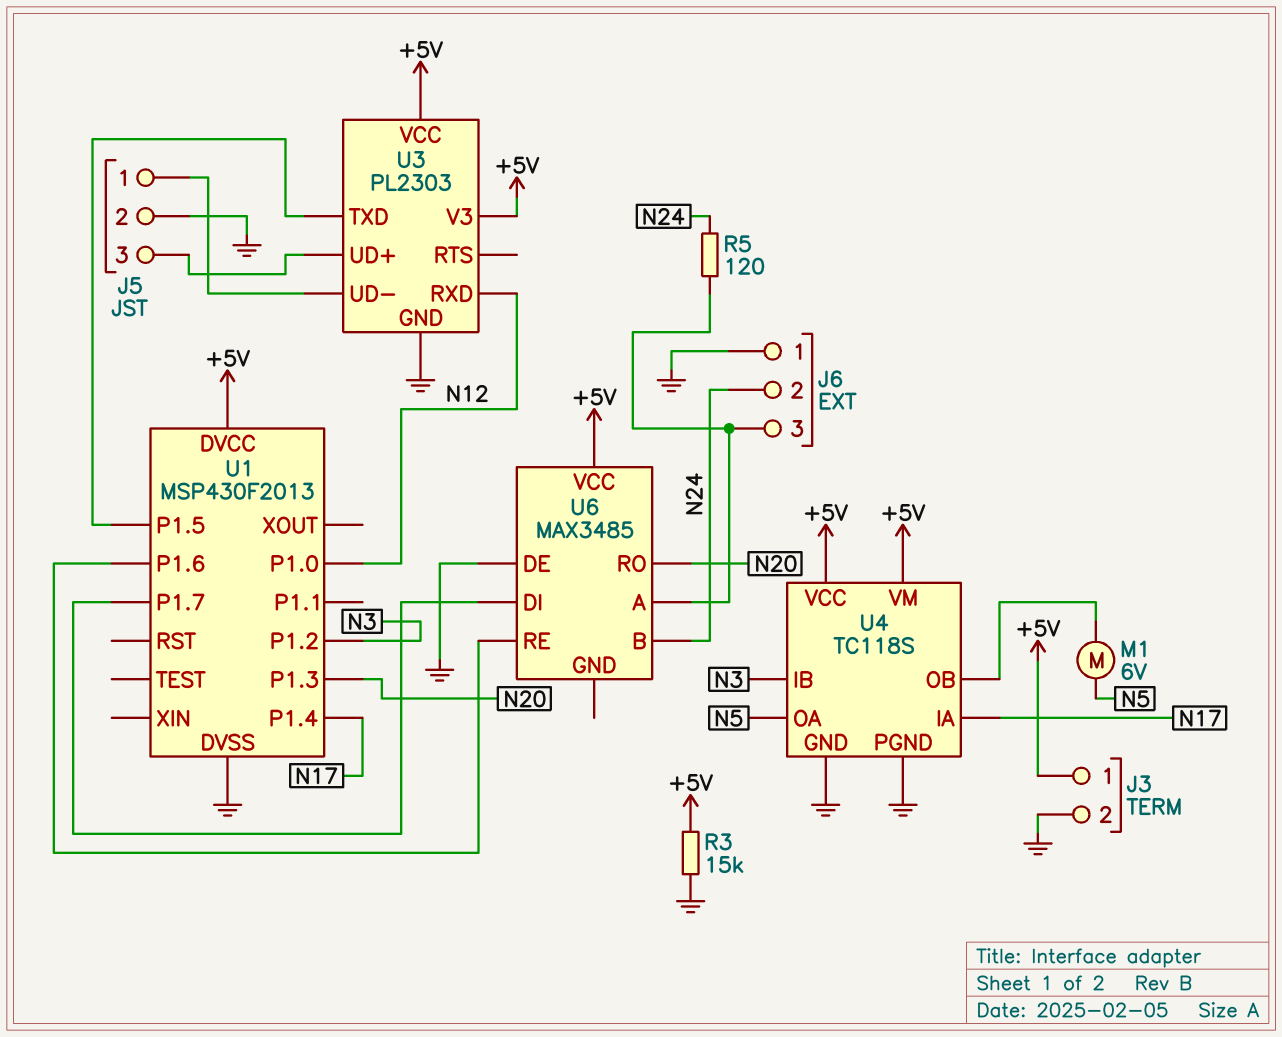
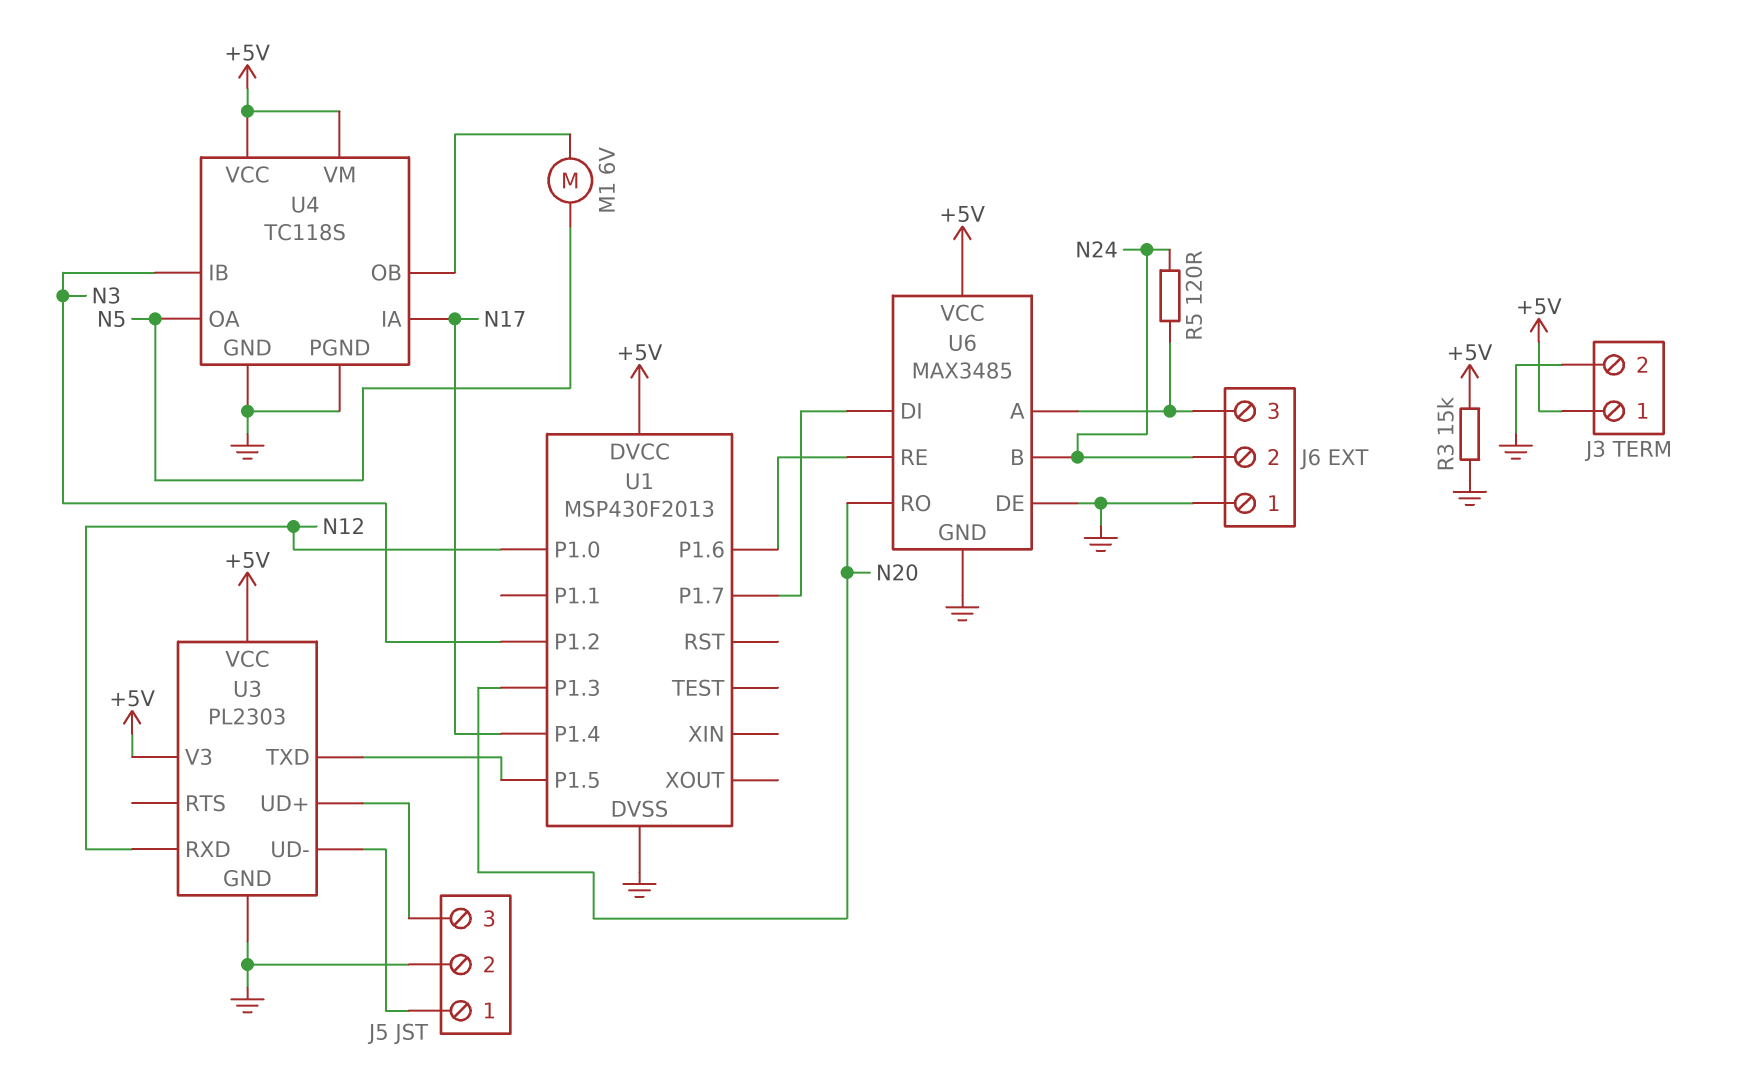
U6 pin GND: none -> GND

